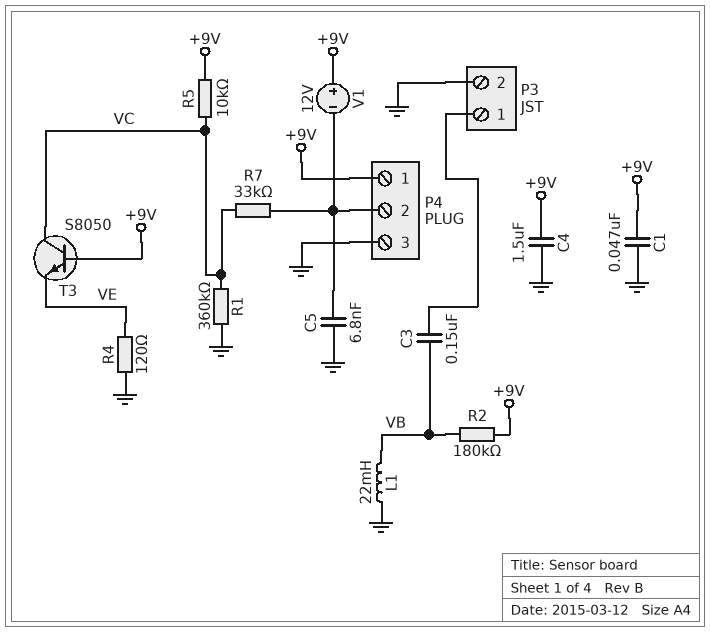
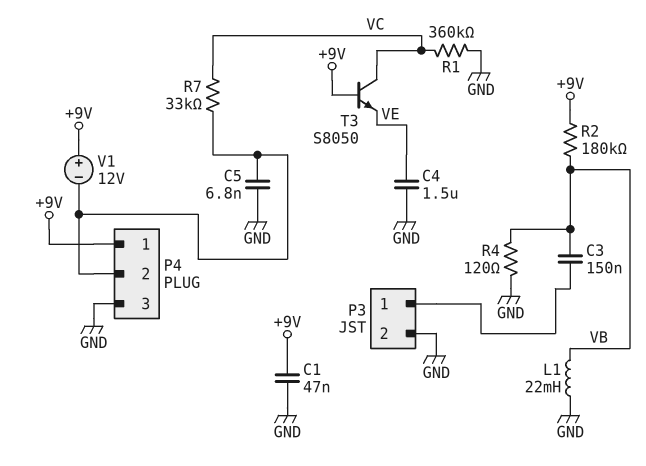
C4: 1.5uF (+9V, GND) -> 1.5uF (GND, VE)
R4: 120 (GND, VE) -> 120 (GND, VB)
R5: 10k (+9V, VC) -> none

